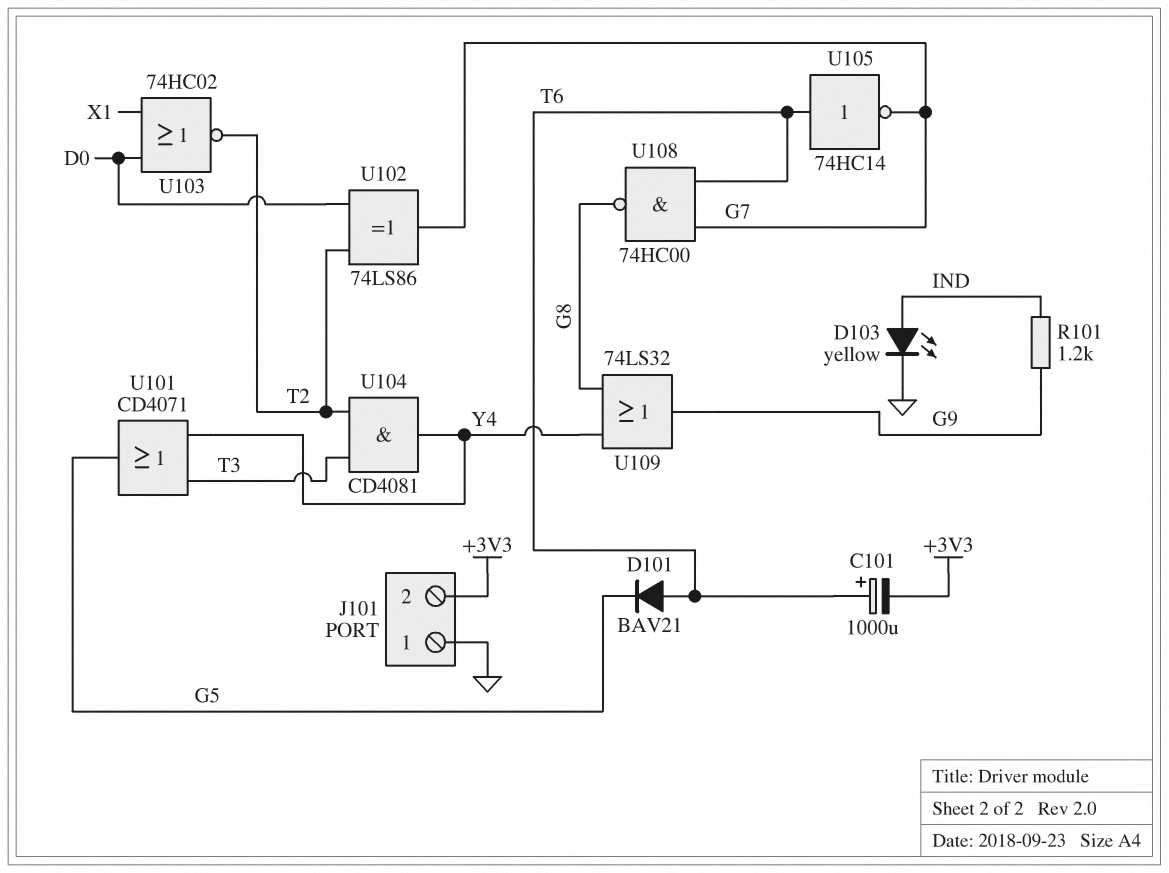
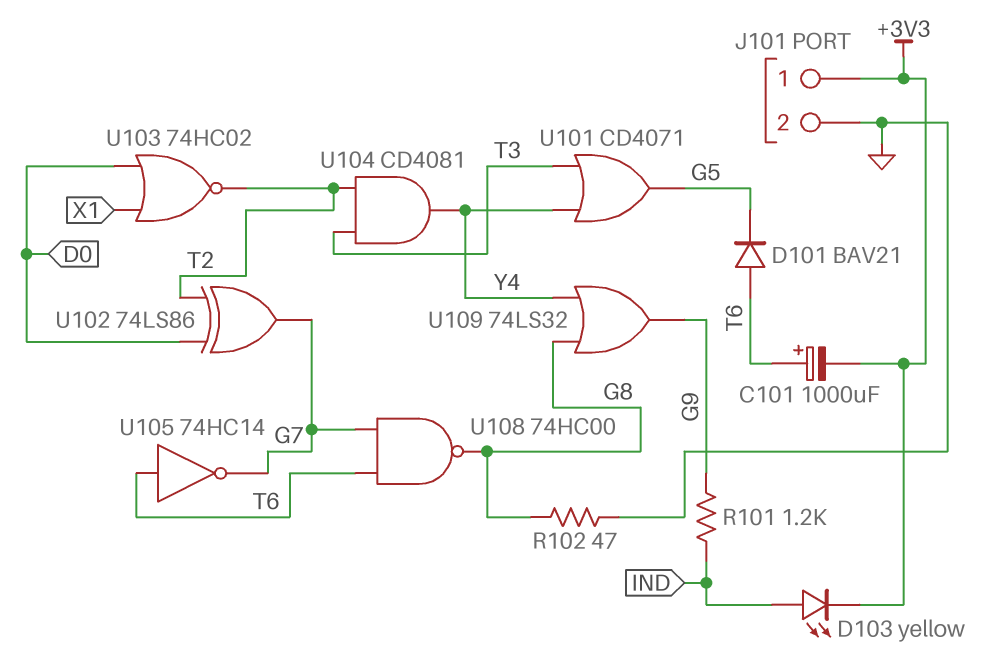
D103: LED yellow (A IND, K GND) -> LED yellow (A IND, K +3V3)
J101 pin 1: GND -> +3V3
J101 pin 2: +3V3 -> GND
R102: none -> 47 (G8, GND)

